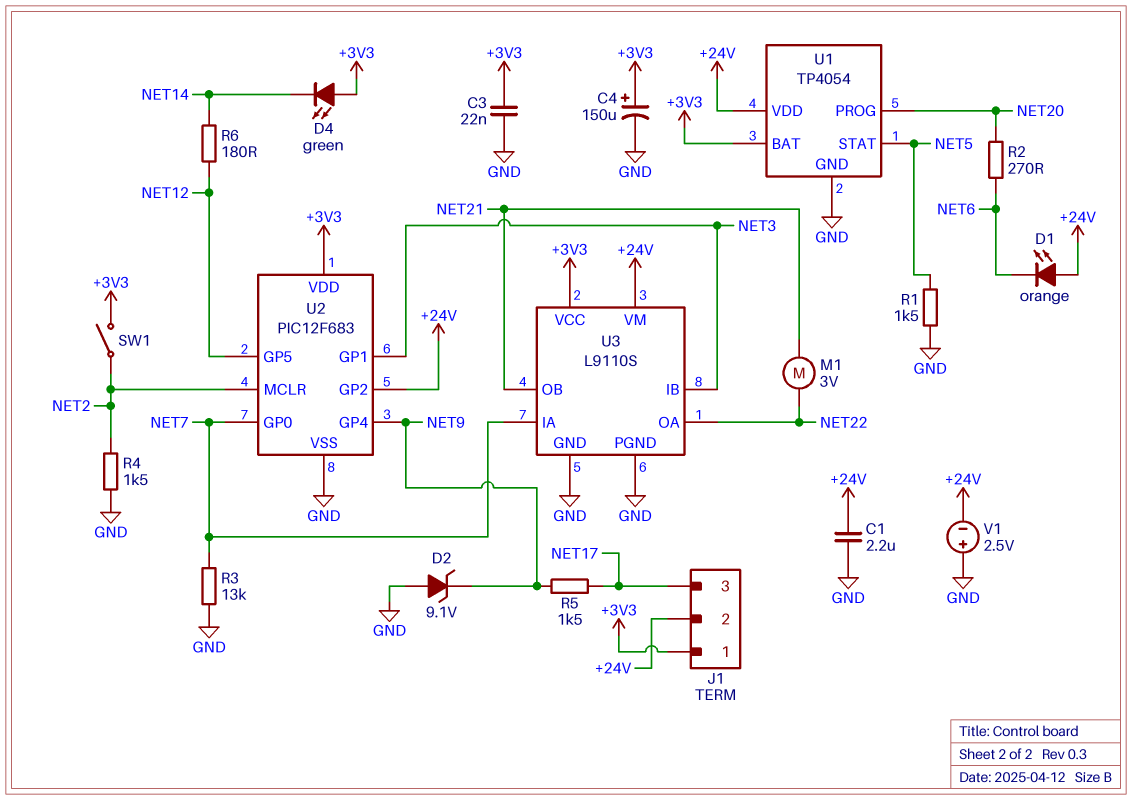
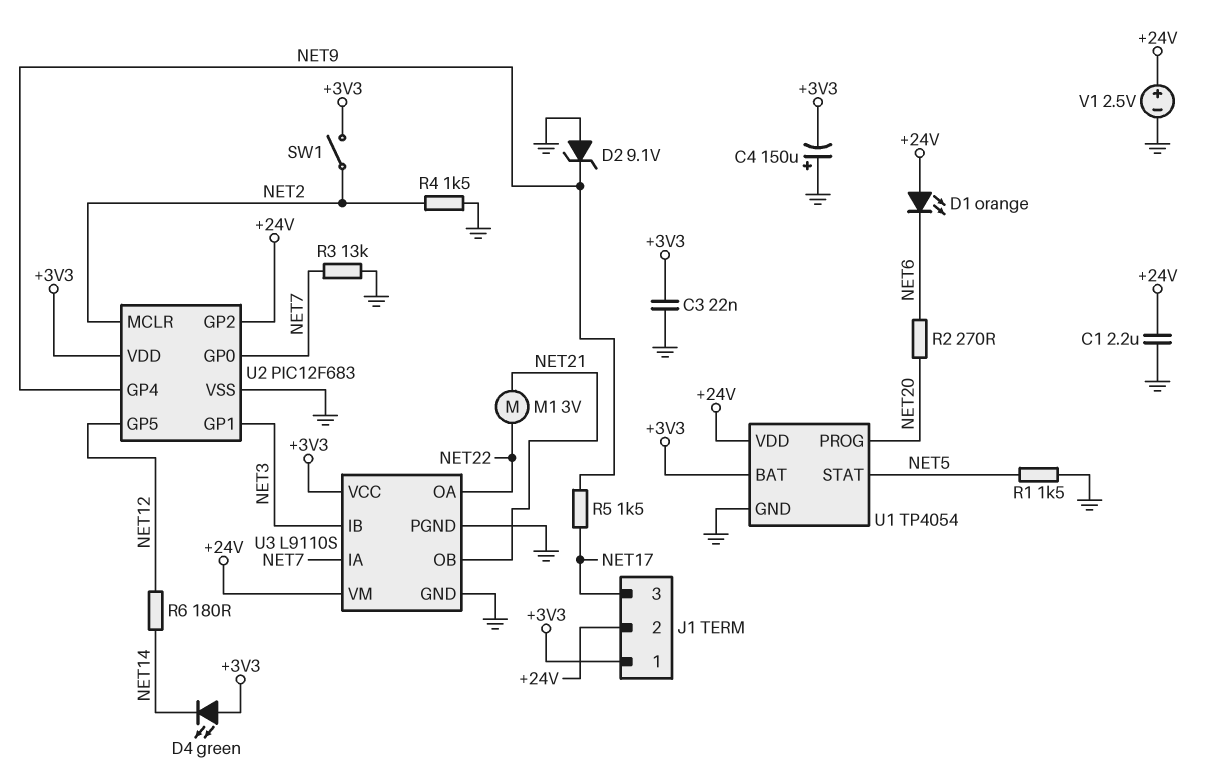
C4: 150uF (plus +3V3, minus GND) -> 150uF (plus GND, minus +3V3)
V1: 2.5V (plus GND, minus +24V) -> 2.5V (plus +24V, minus GND)

